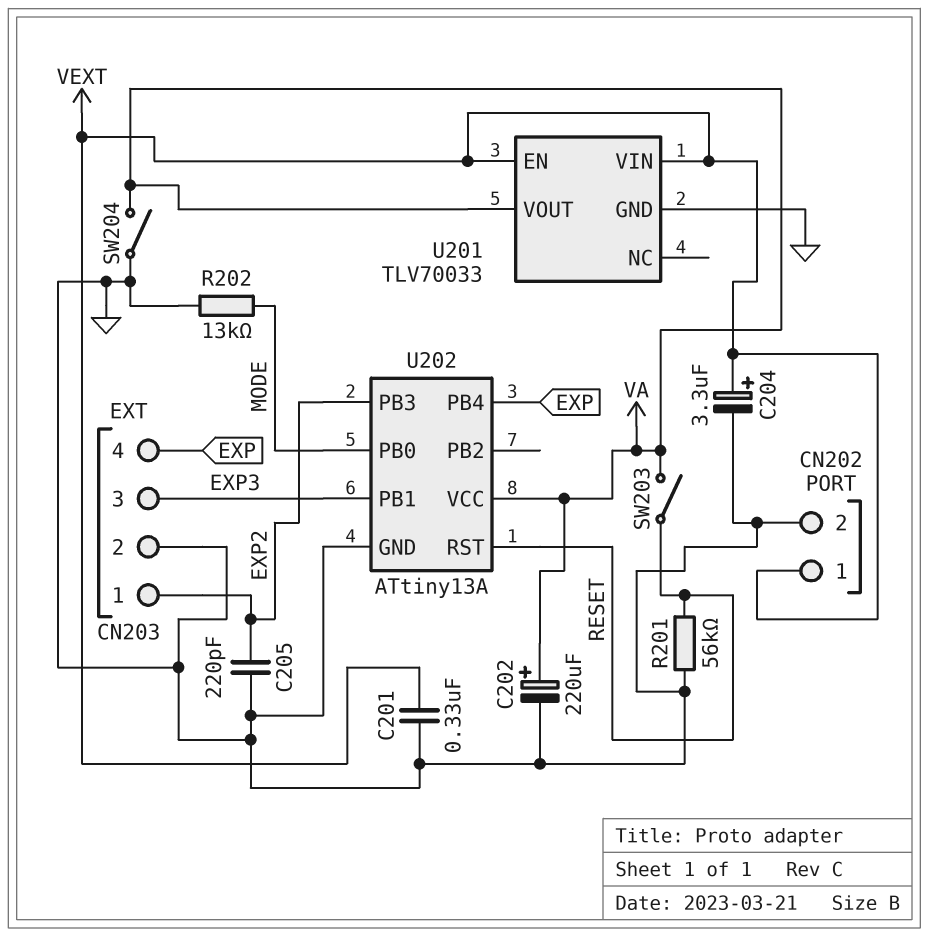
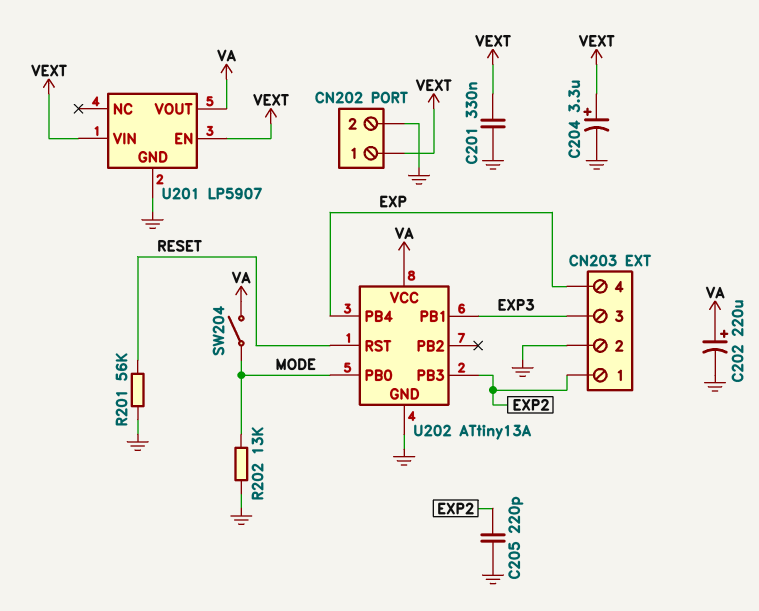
SW203: switch (RESET, VA) -> none
SW204: switch (GND, VA) -> switch (MODE, VA)
U201: TLV70033 -> LP5907

